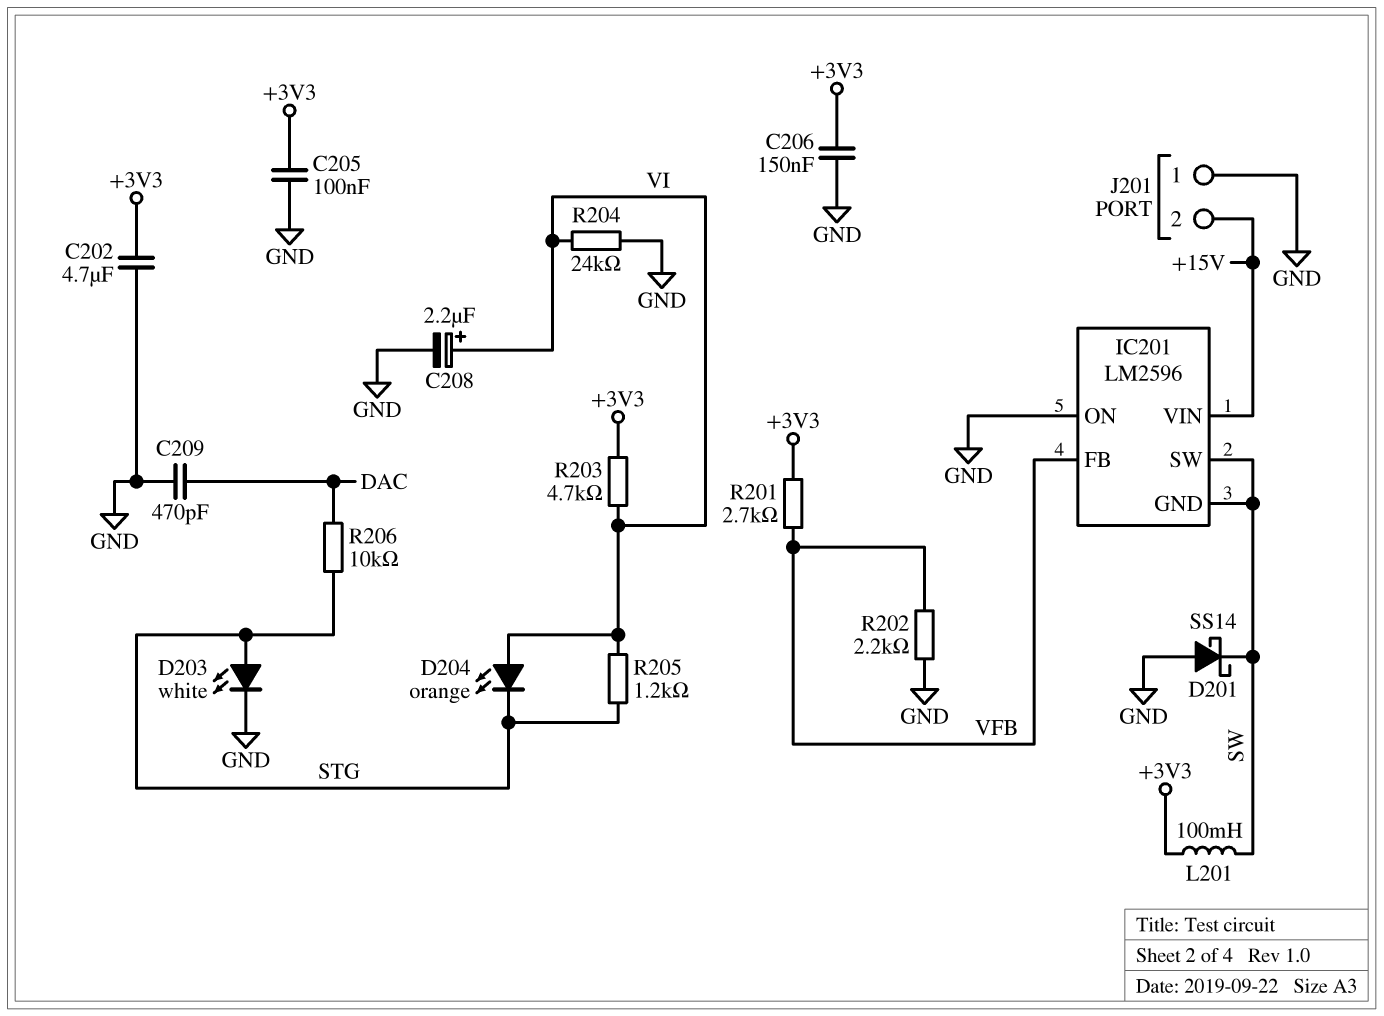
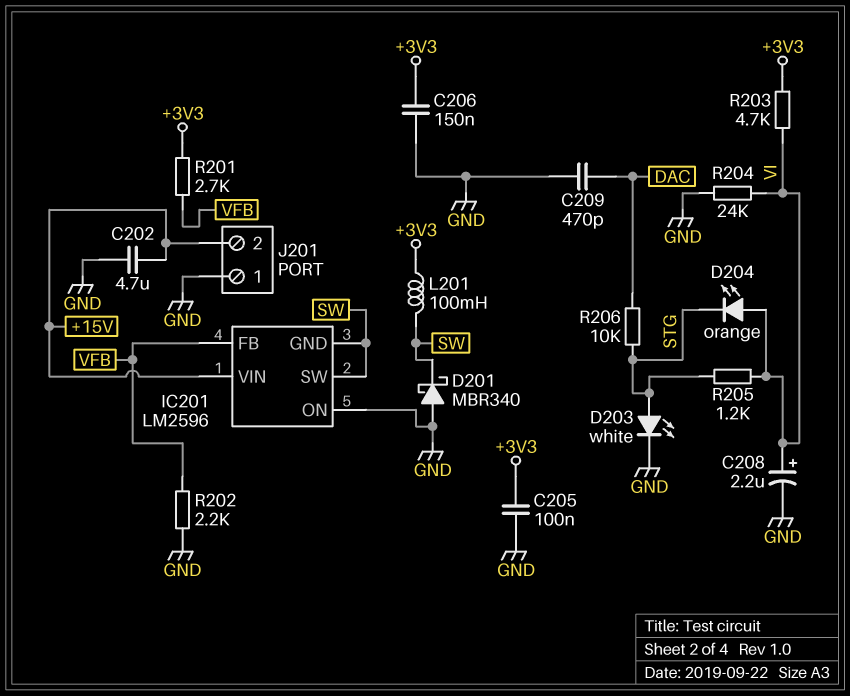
C202: 4.7uF (+3V3, GND) -> 4.7uF (+15V, GND)
D201: schottky SS14 (A GND, K SW) -> schottky MBR340 (A GND, K SW)

